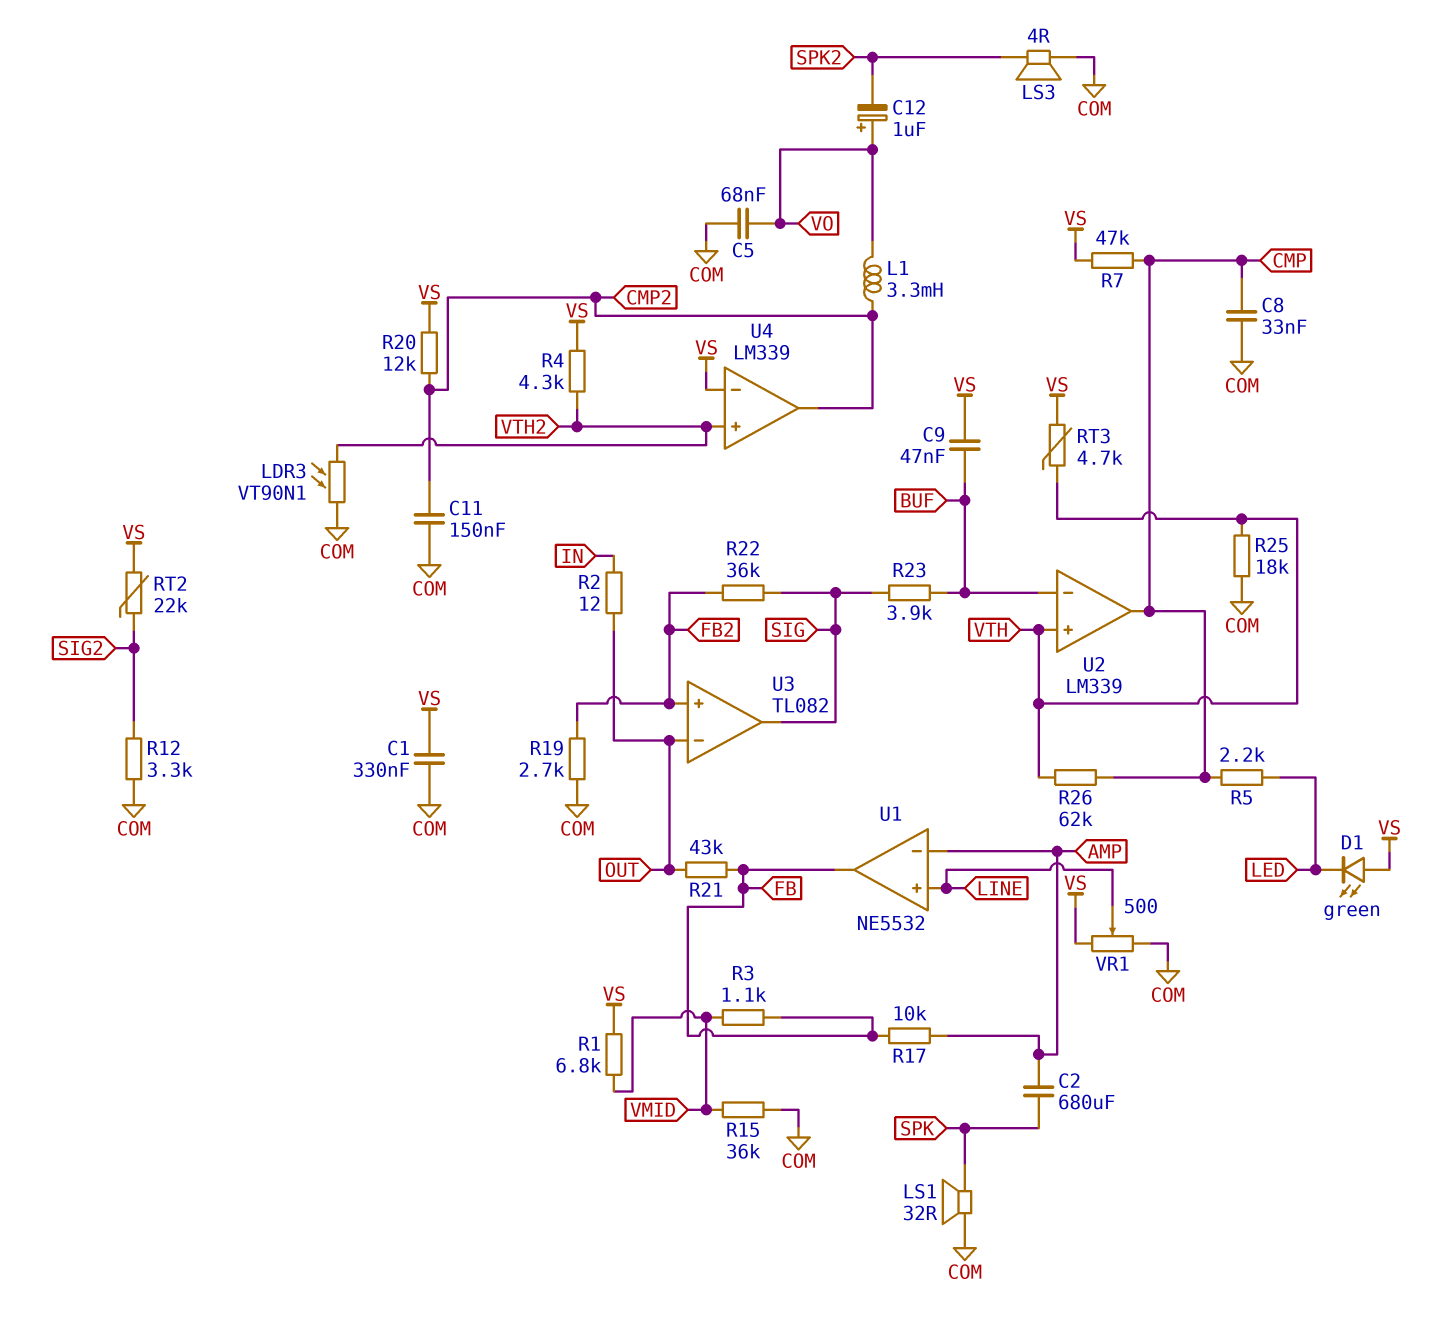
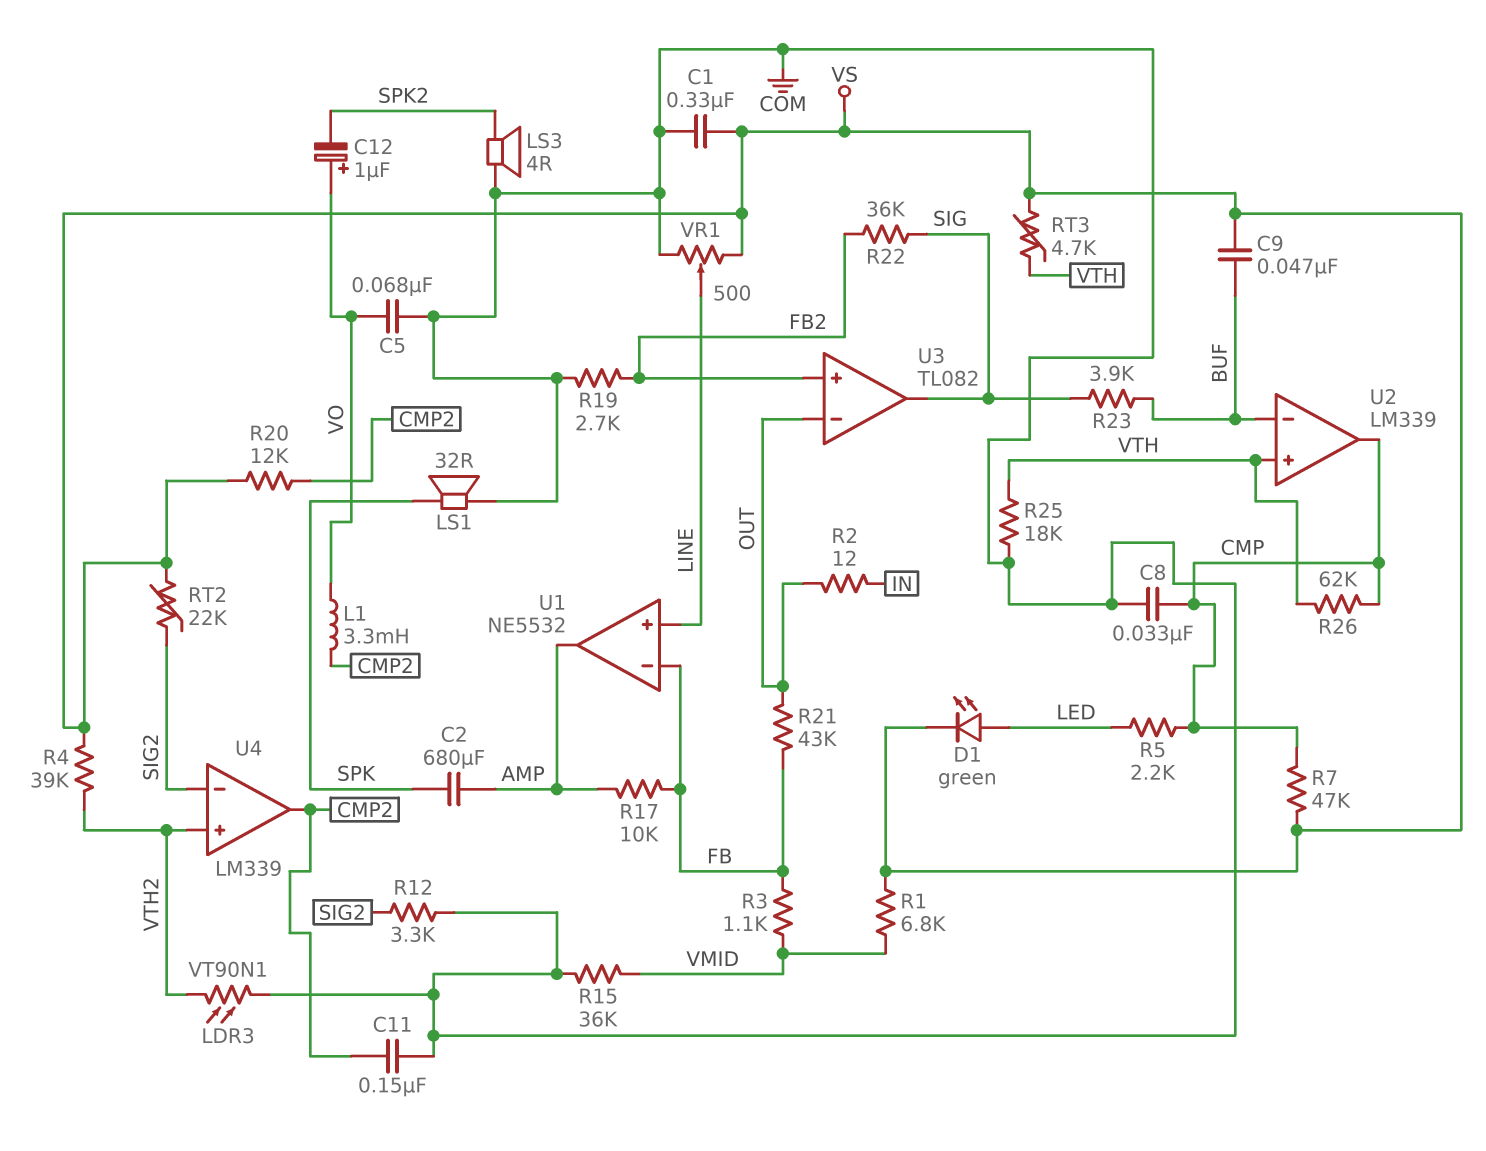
D1: LED green (A VS, K LED) -> LED green (A LED, K VS)
R4: 4.3k (VS, VTH2) -> 39k (VS, VTH2)
U1 pin in-: AMP -> FB
U1 pin out: FB -> AMP
U4 pin in-: VS -> SIG2

